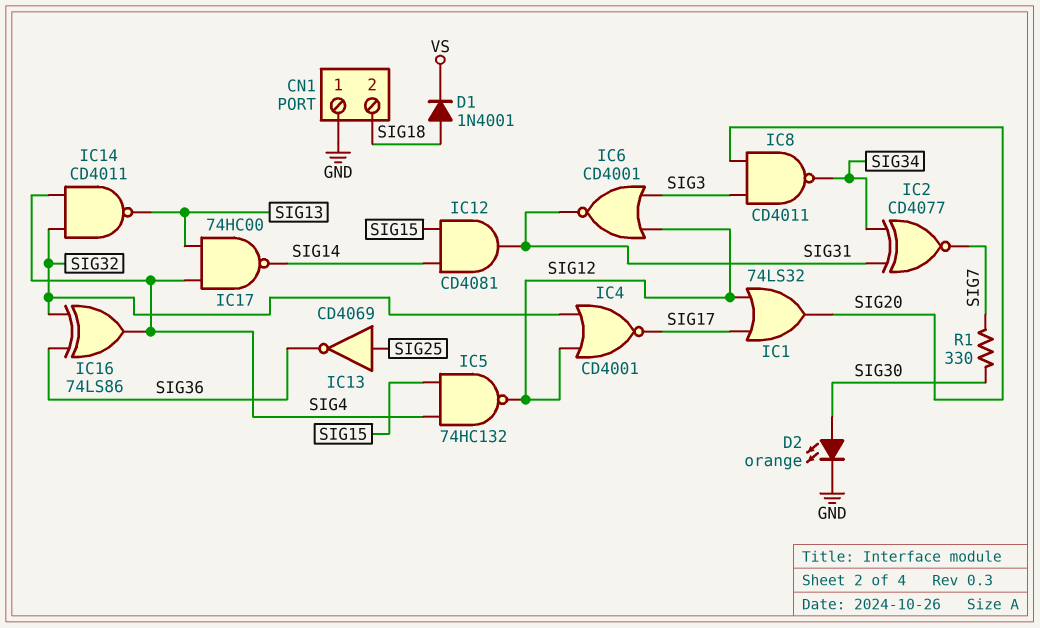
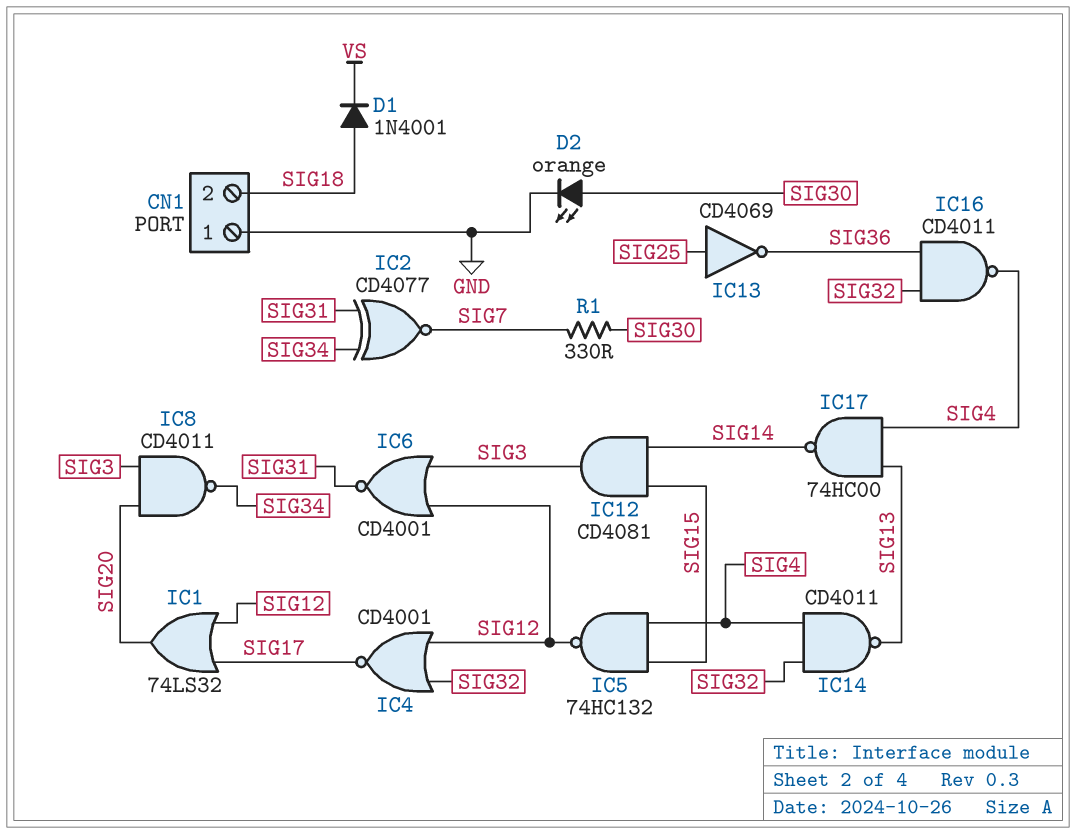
IC12: AND CD4081 (in SIG14, in SIG15, out SIG31) -> AND CD4081 (in SIG14, in SIG15, out SIG3)
IC16: XOR 74LS86 (in SIG32, in SIG36, out SIG4) -> NAND CD4011 (in SIG32, in SIG36, out SIG4)

